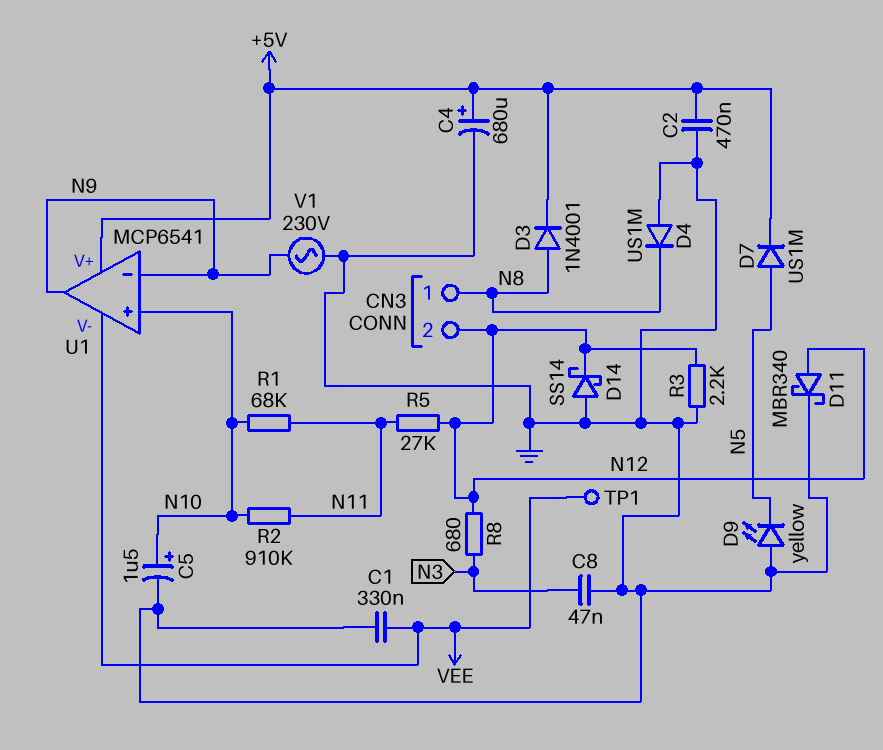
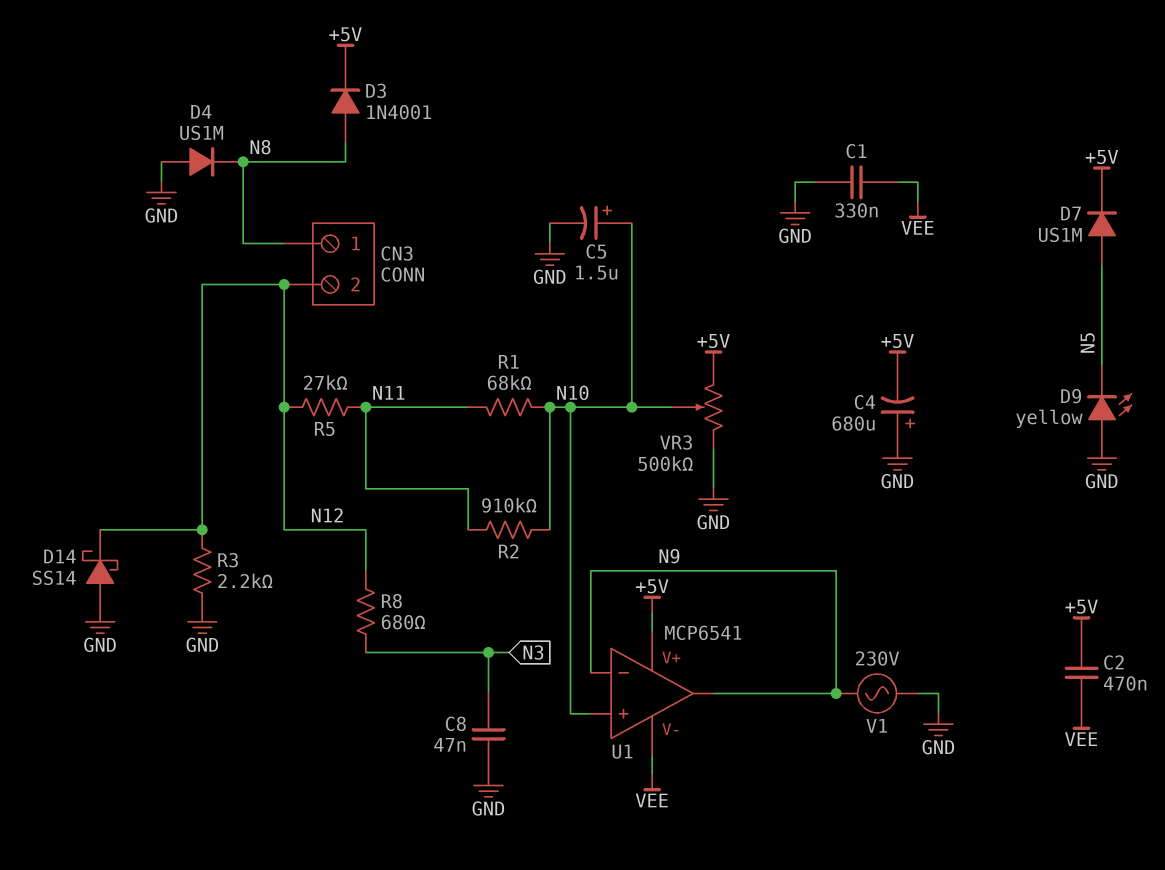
C2: 470nF (+5V, GND) -> 470nF (+5V, VEE)
C4: 680uF (plus +5V, minus GND) -> 680uF (plus GND, minus +5V)
D11: schottky MBR340 (A N12, K GND) -> none
TP1: test point (VEE) -> none
VR3: none -> 500k (+5V, GND, wiper N10)

